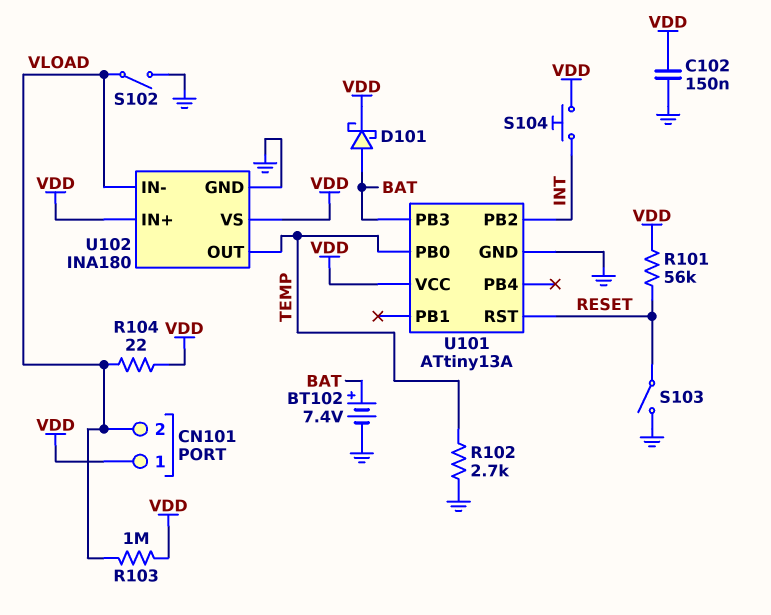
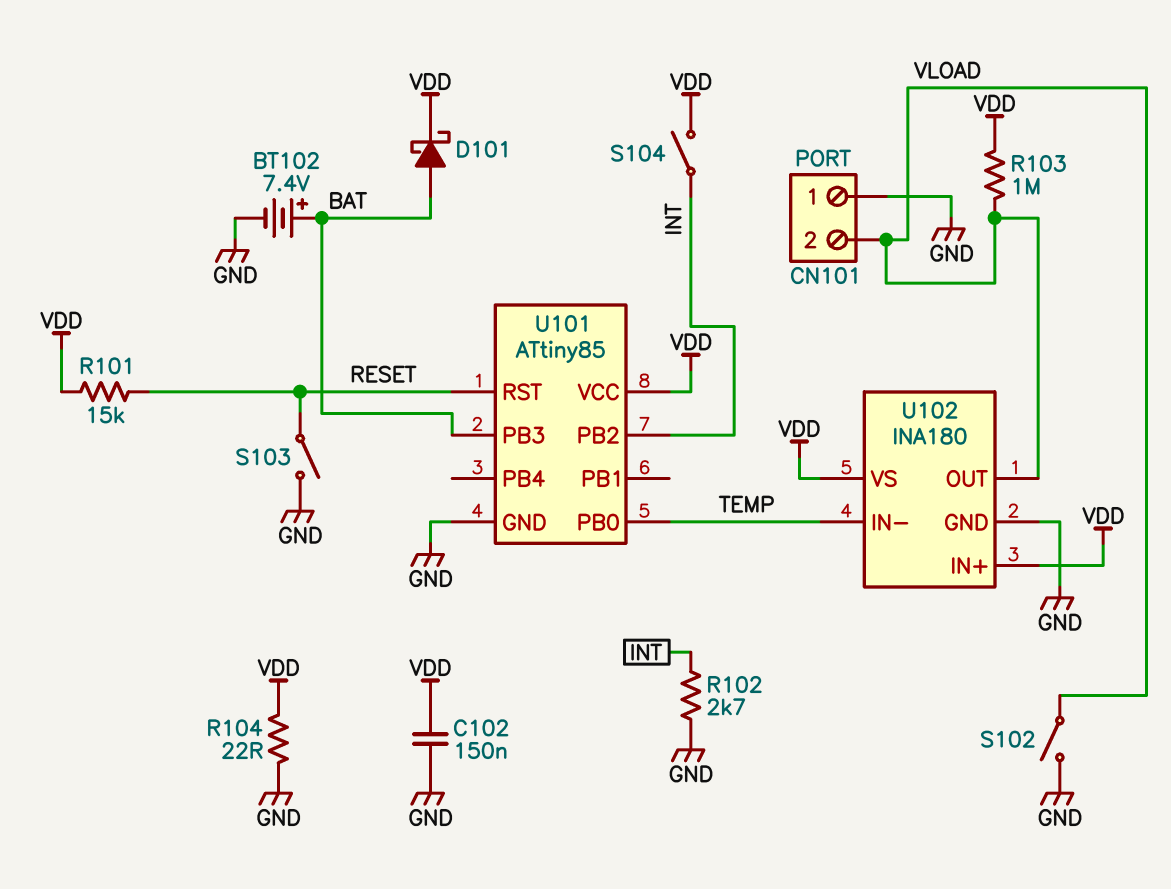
CN101 pin 1: VDD -> GND
R101: 56k (RESET, VDD) -> 15k (RESET, VDD)
R102: 2.7k (GND, TEMP) -> 2.7k (GND, INT)
R104: 22 (VDD, VLOAD) -> 22 (GND, VDD)
S104: button (INT, VDD) -> switch (INT, VDD)
U101: ATtiny13A -> ATtiny85
U102 pin IN-: VLOAD -> TEMP
U102 pin OUT: TEMP -> VLOAD

